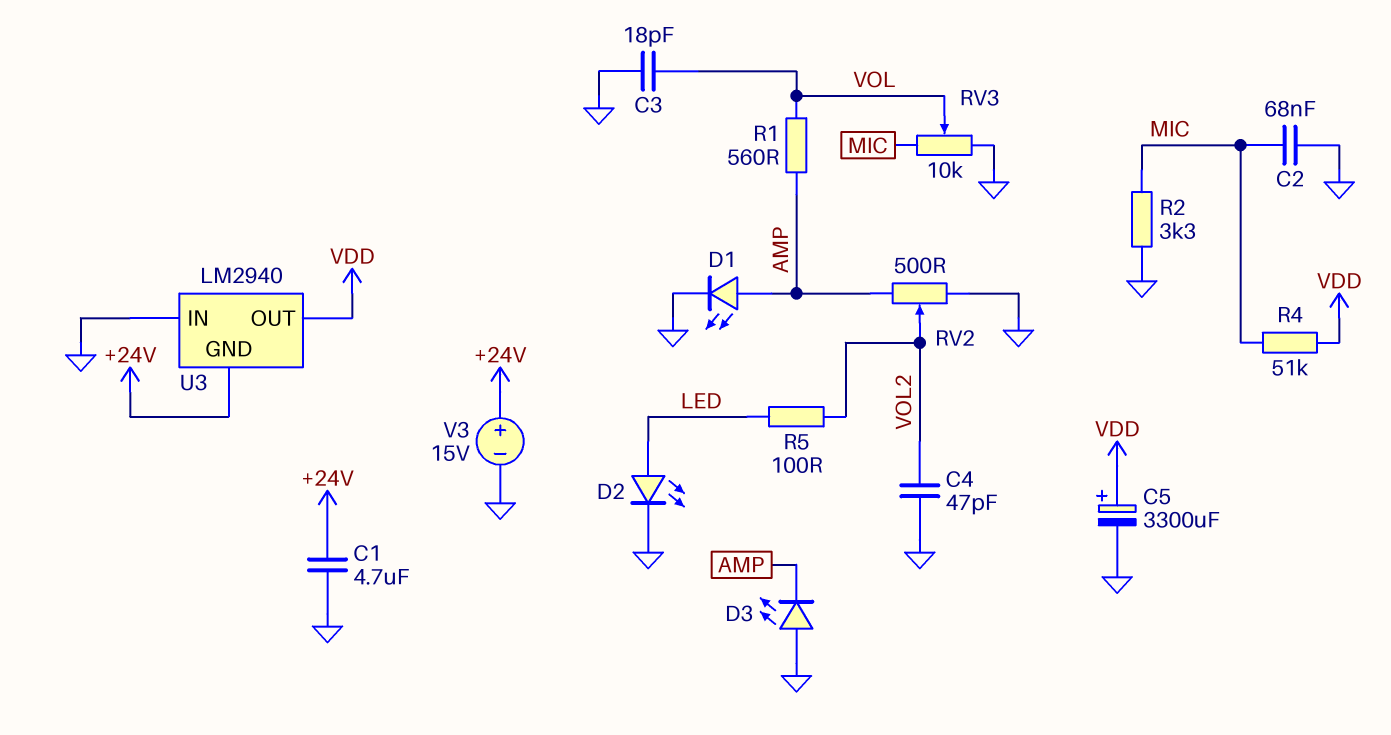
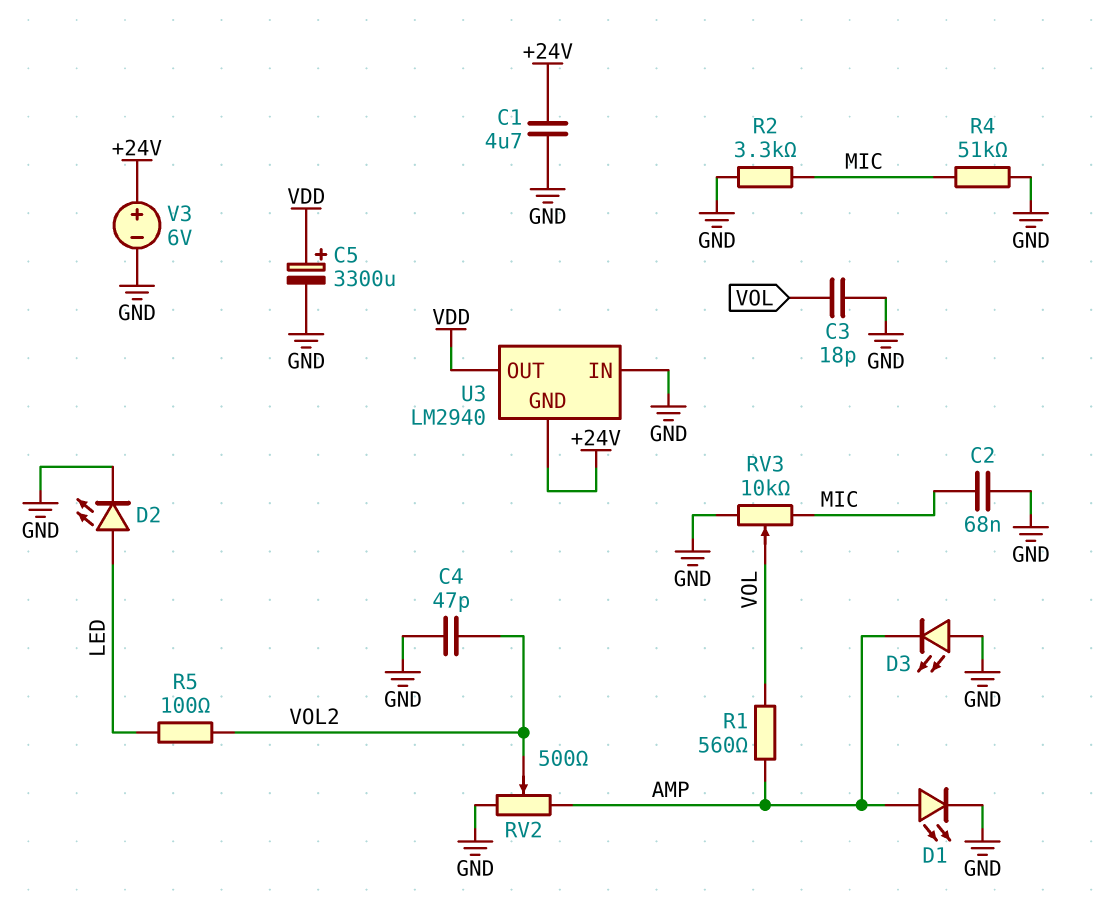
R4: 51k (MIC, VDD) -> 51k (GND, MIC)
V3: 15V (plus +24V, minus GND) -> 6V (plus +24V, minus GND)

